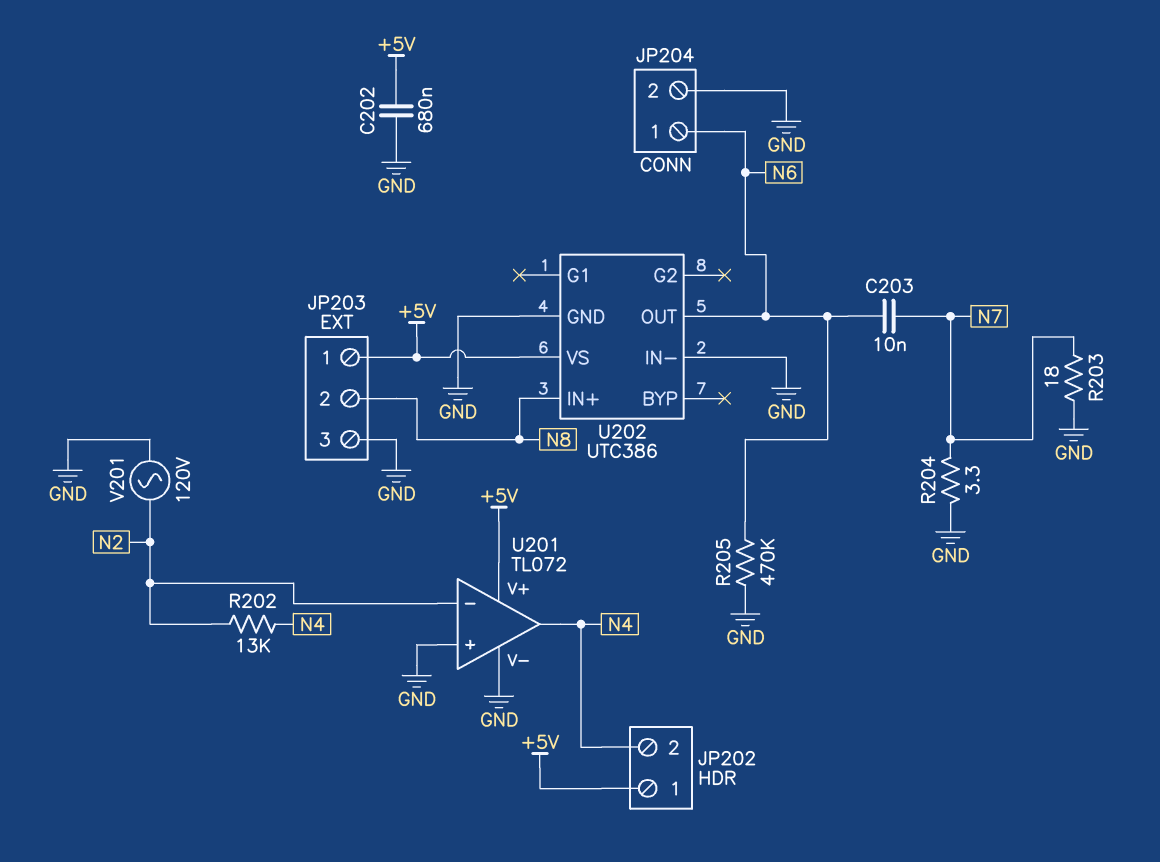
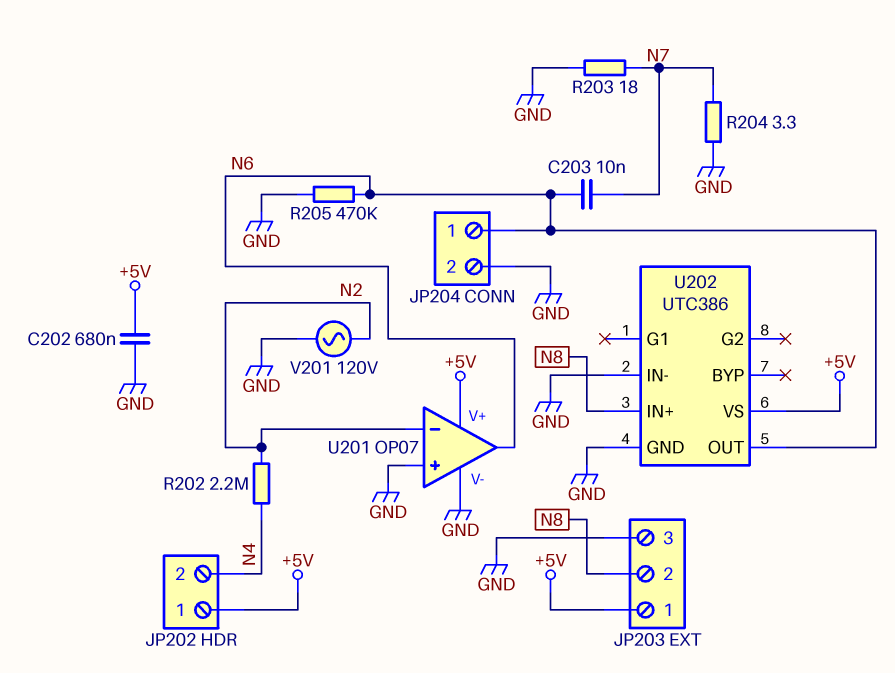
R202: 13k (N2, N4) -> 2.2M (N2, N4)
U201: TL072 -> OP07
U201 pin out: N4 -> N6

